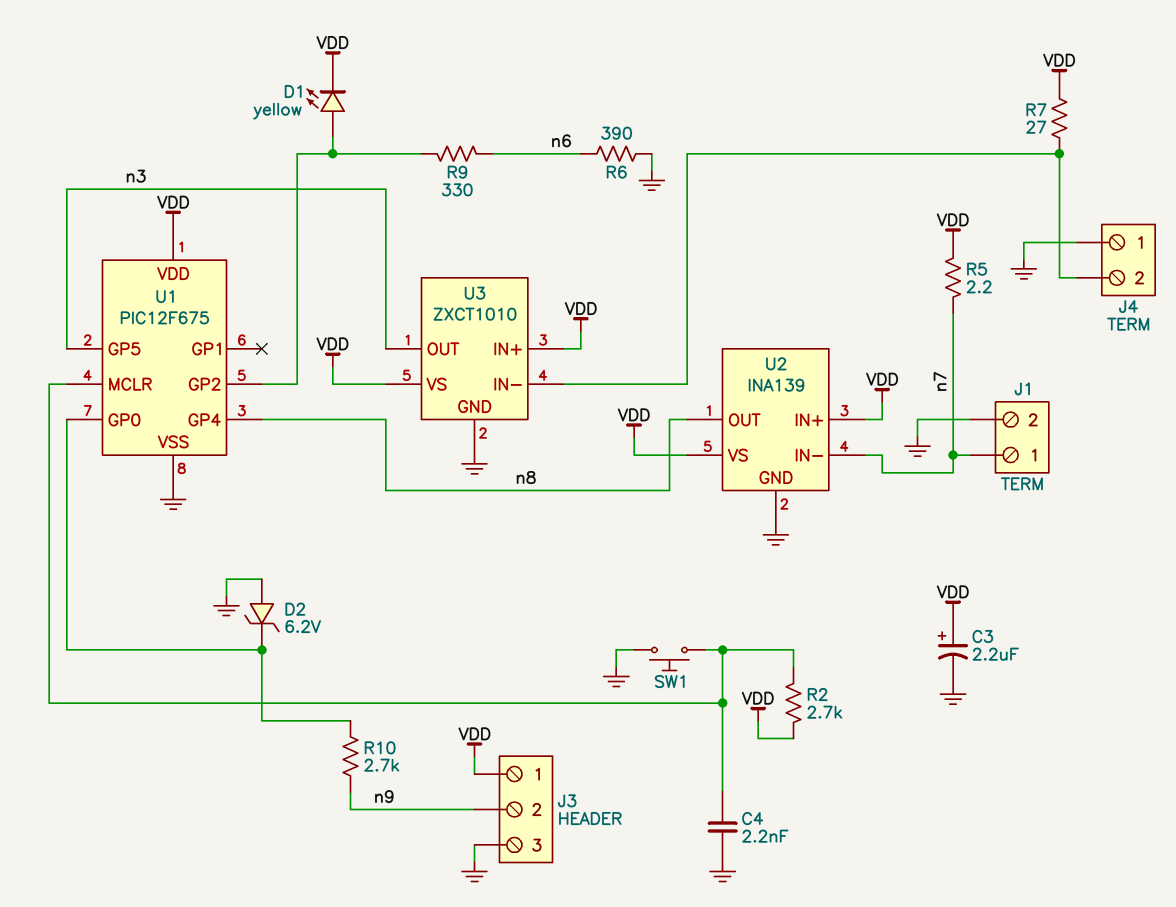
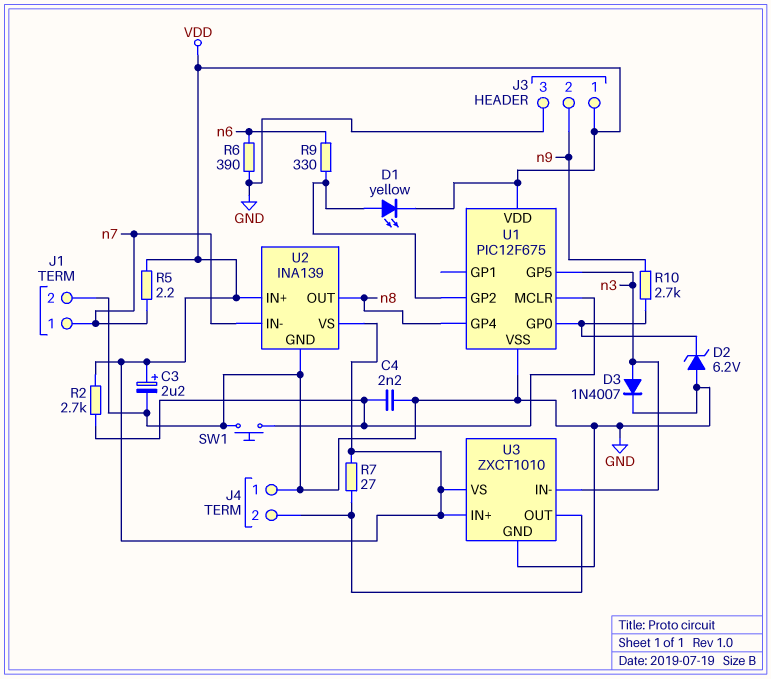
D3: none -> diode 1N4007 (A n3, K GND)
U3 pin IN-: J4/2 -> n3
U3 pin OUT: n3 -> J4/2

